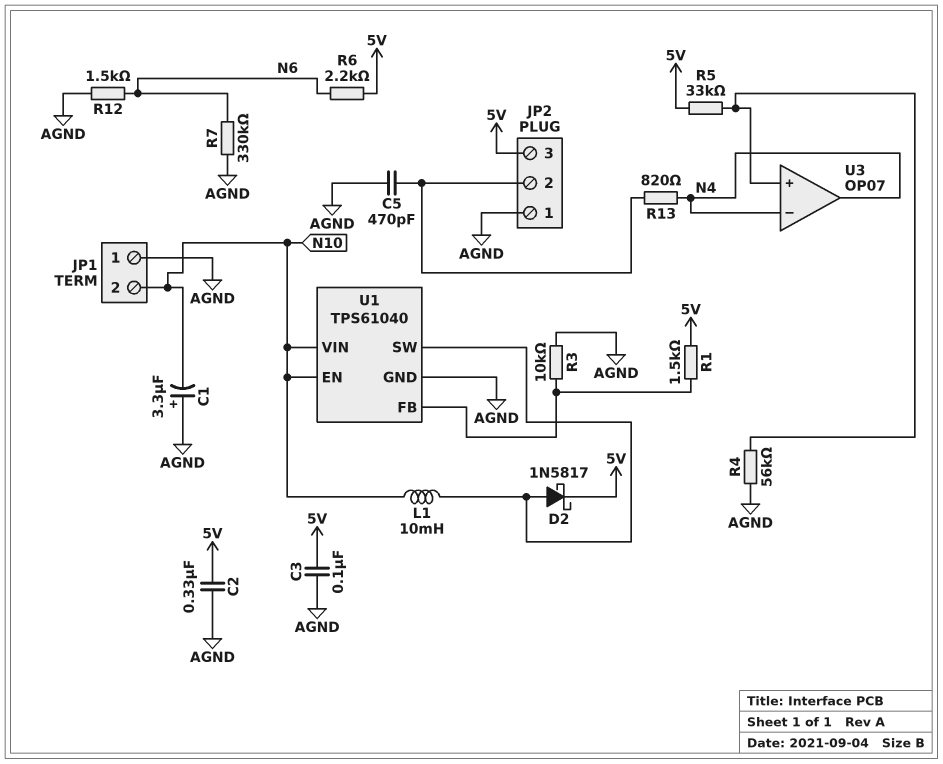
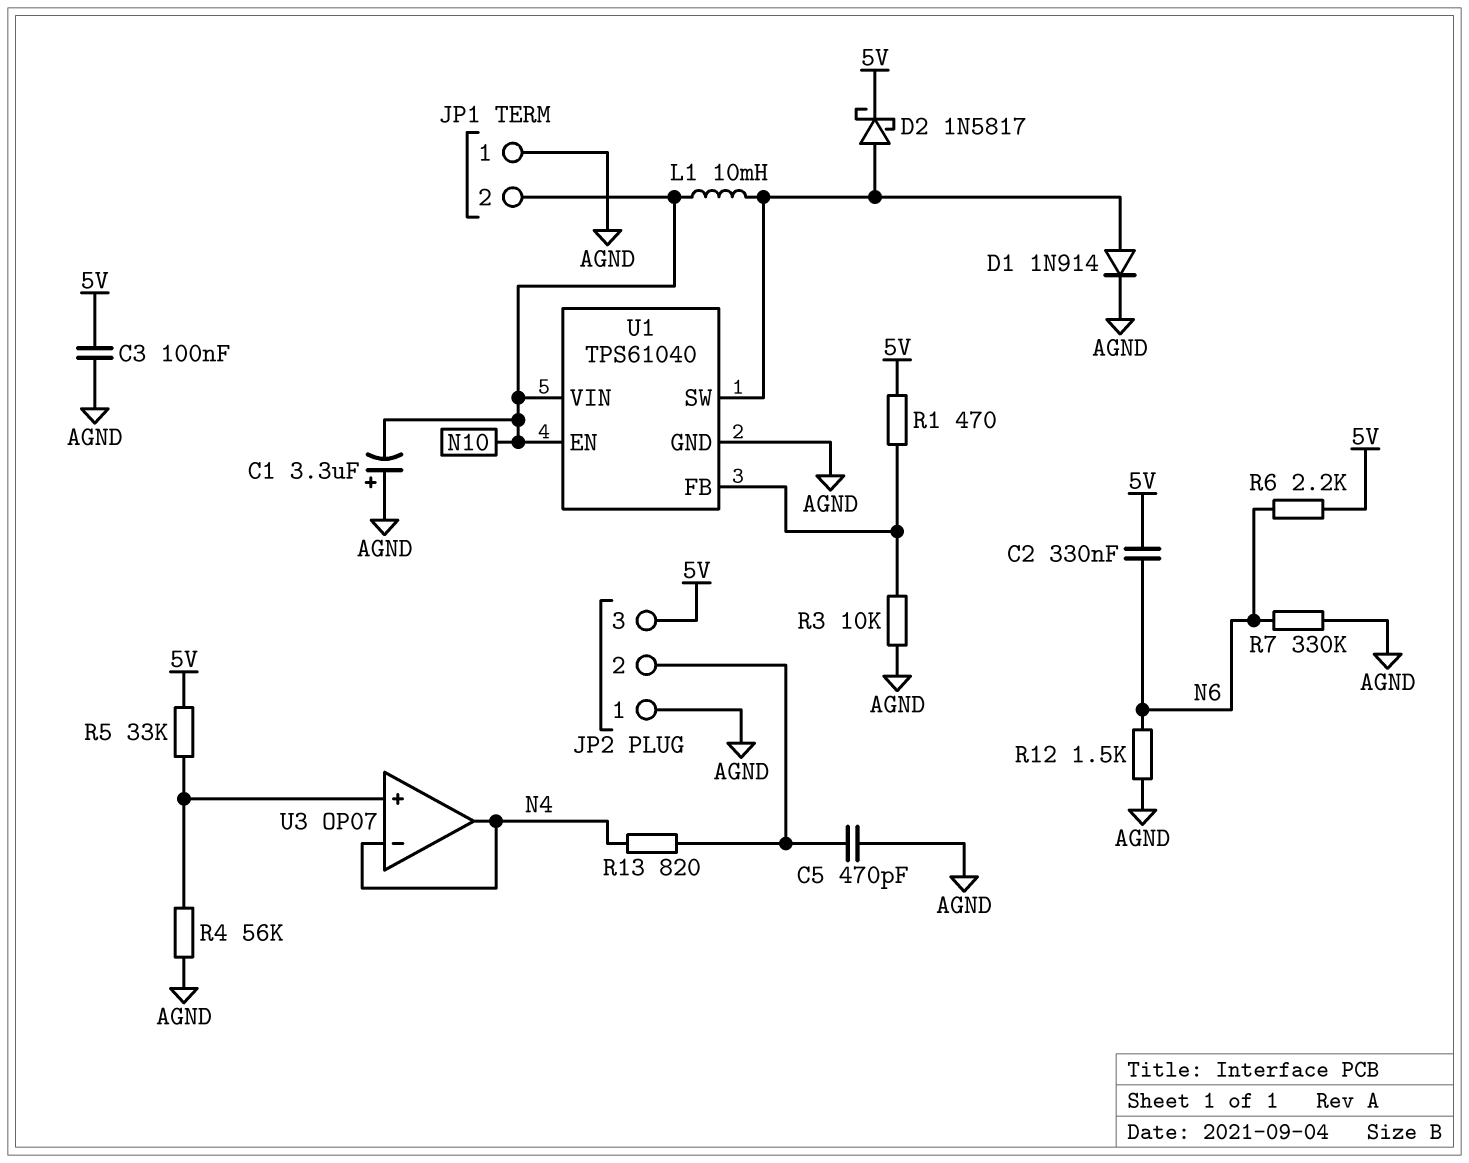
C2: 330nF (5V, AGND) -> 330nF (5V, N6)
D1: none -> diode 1N914 (A U1/SW, K AGND)
R1: 1.5k (5V, U1/FB) -> 470 (5V, U1/FB)

